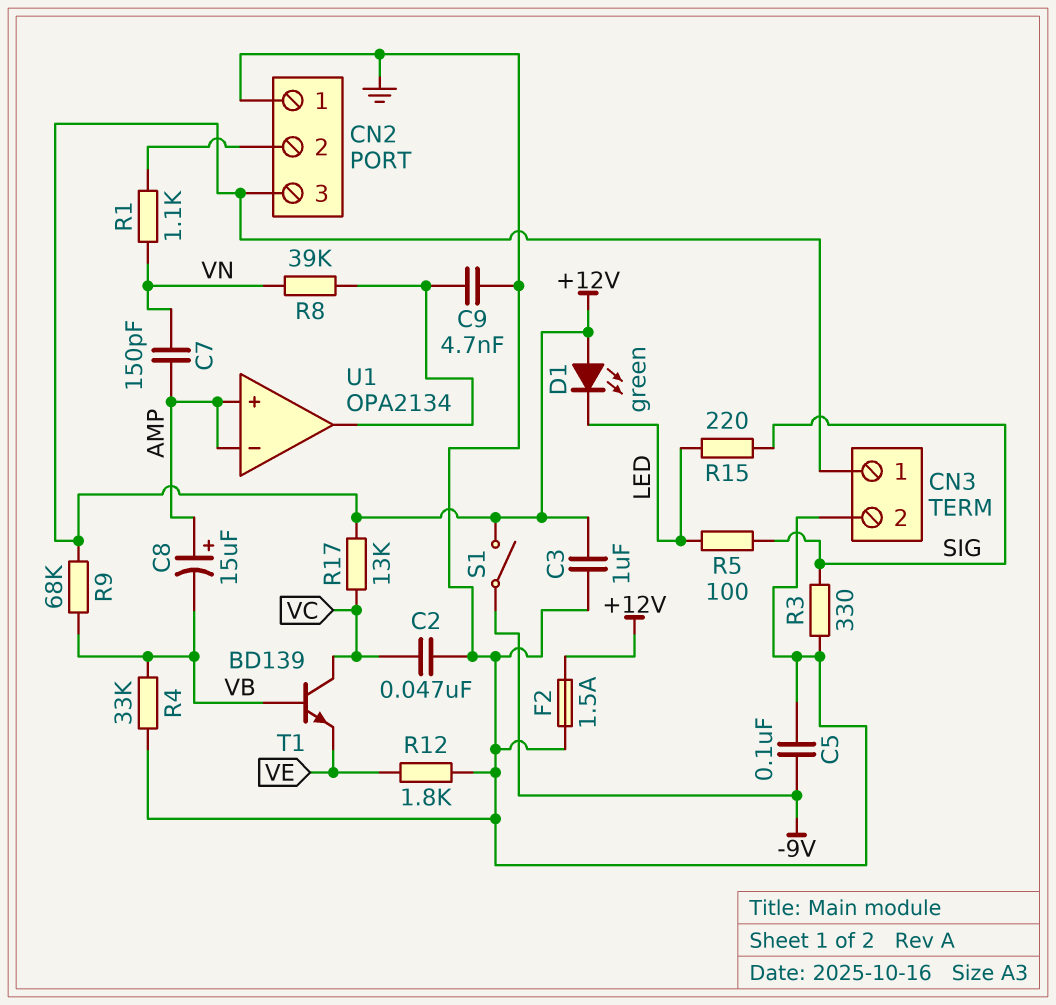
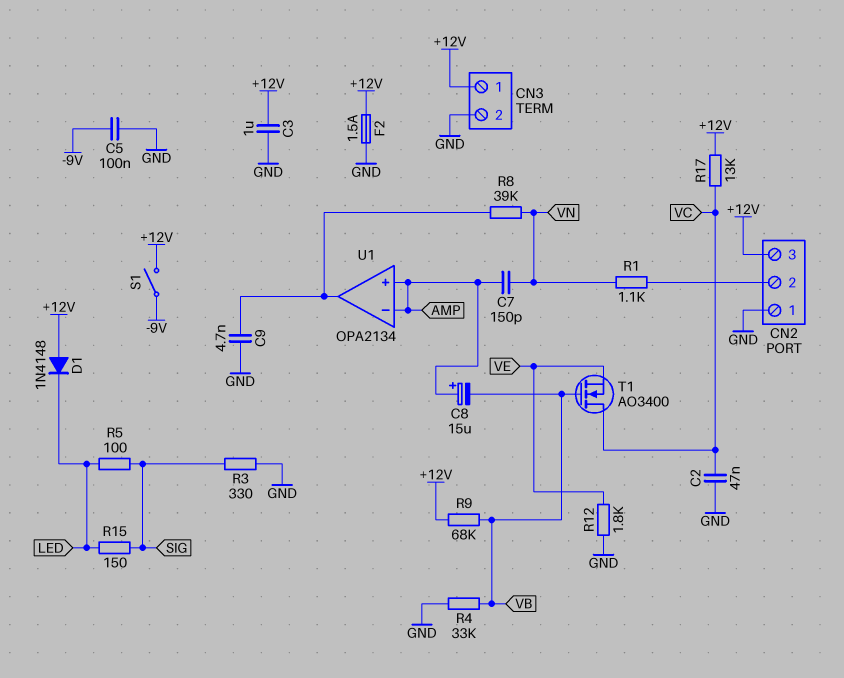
D1: LED green (A +12V, K LED) -> diode 1N4148 (A +12V, K LED)
R15: 220 (LED, SIG) -> 150 (LED, SIG)
T1: NPN BD139 (B VB, C VC, E VE) -> NMOS AO3400 (G VB, D VC, S VE)

